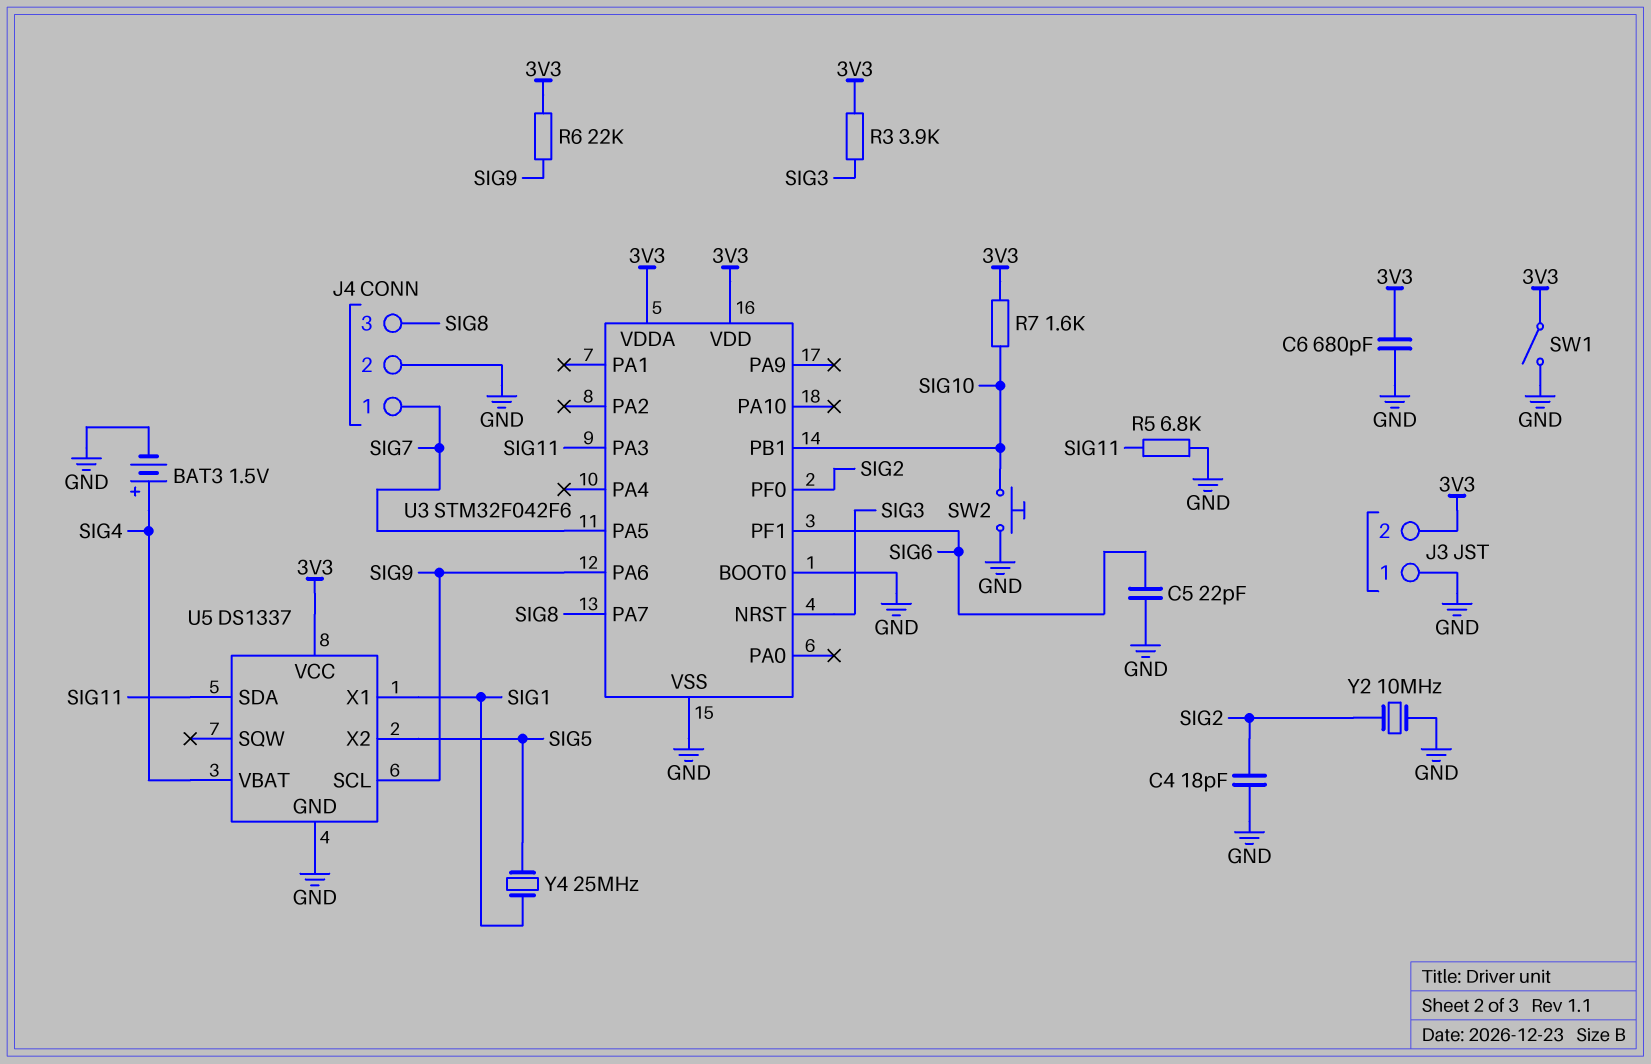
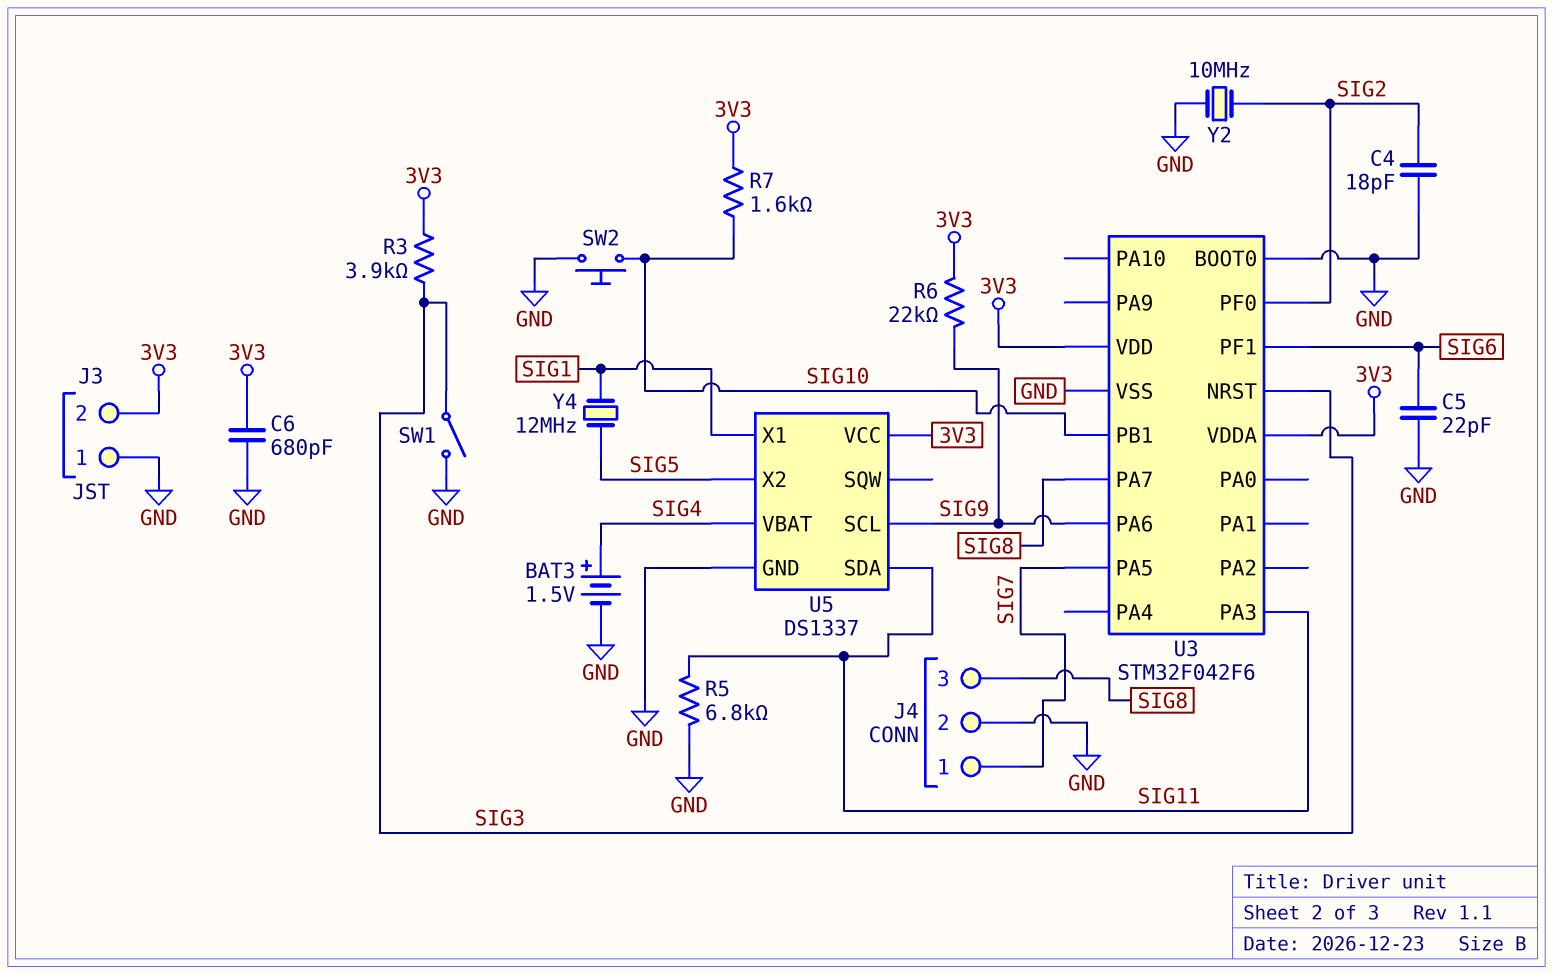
SW1: switch (3V3, GND) -> switch (GND, SIG3)
Y4: 25MHz (SIG1, SIG5) -> 12MHz (SIG1, SIG5)

